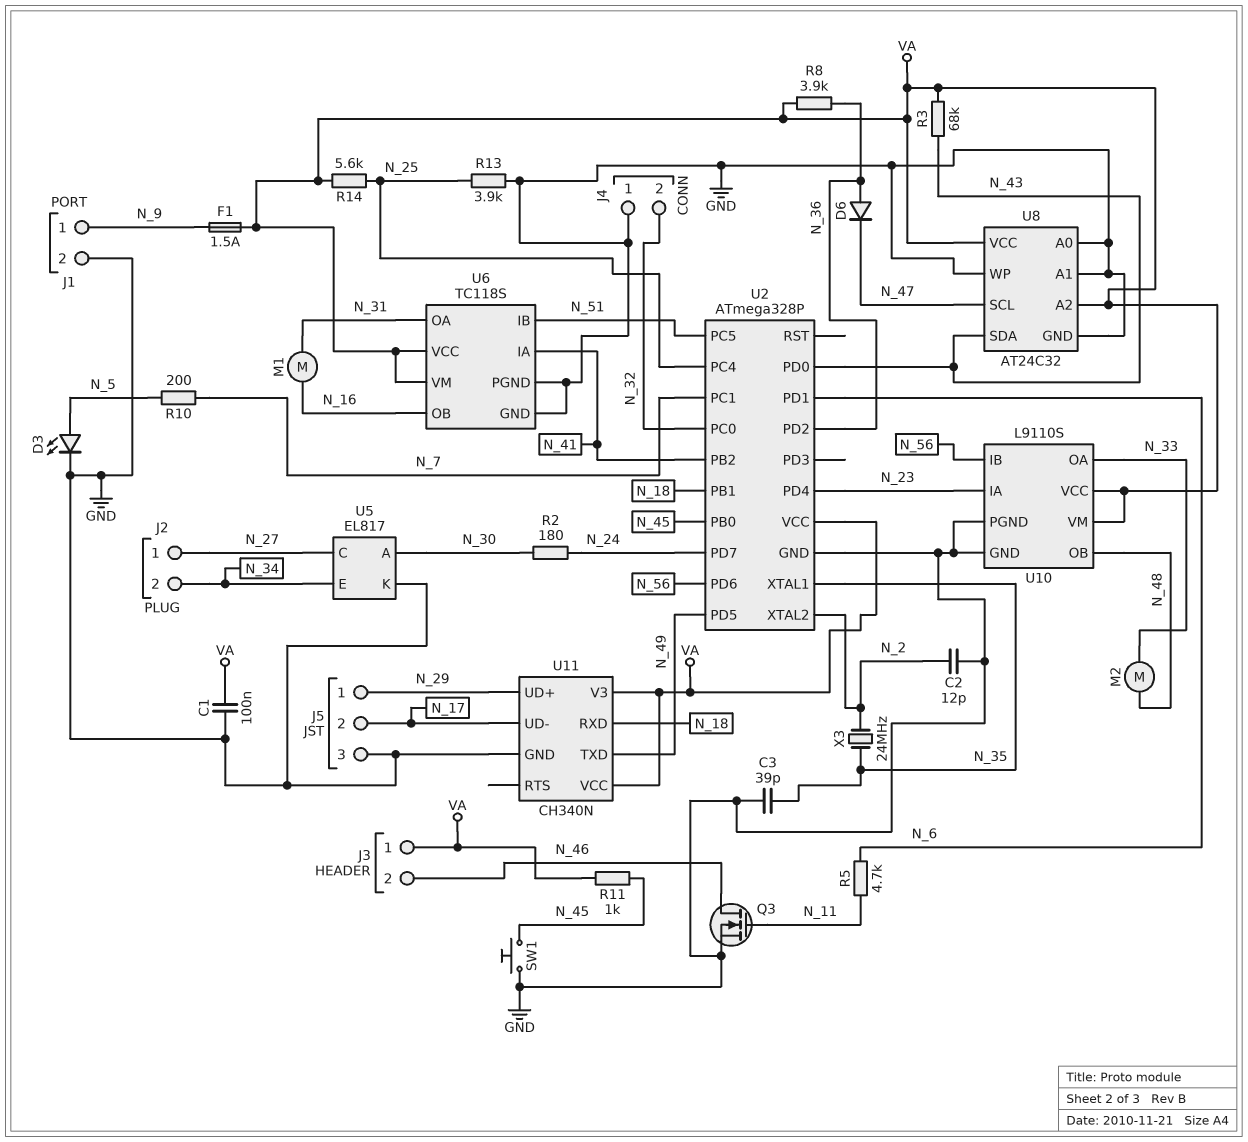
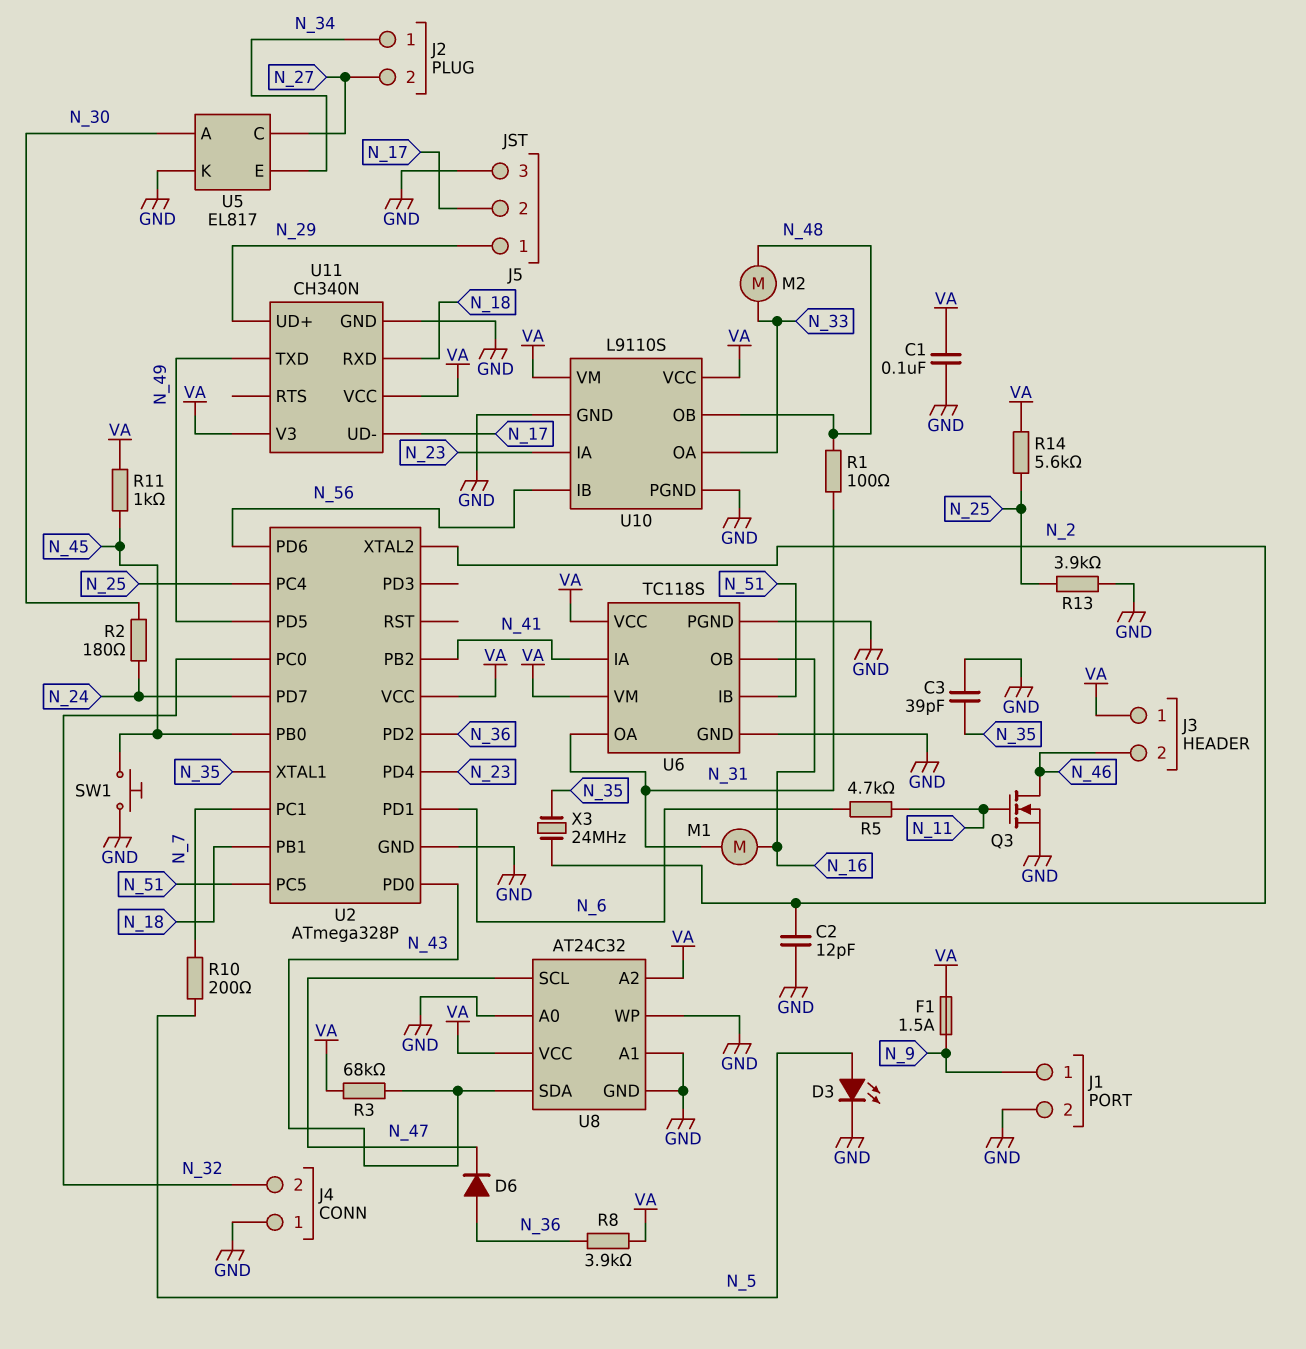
J2 pin 1: N_27 -> N_34
J2 pin 2: N_34 -> N_27
R1: none -> 100 (N_31, N_48)

